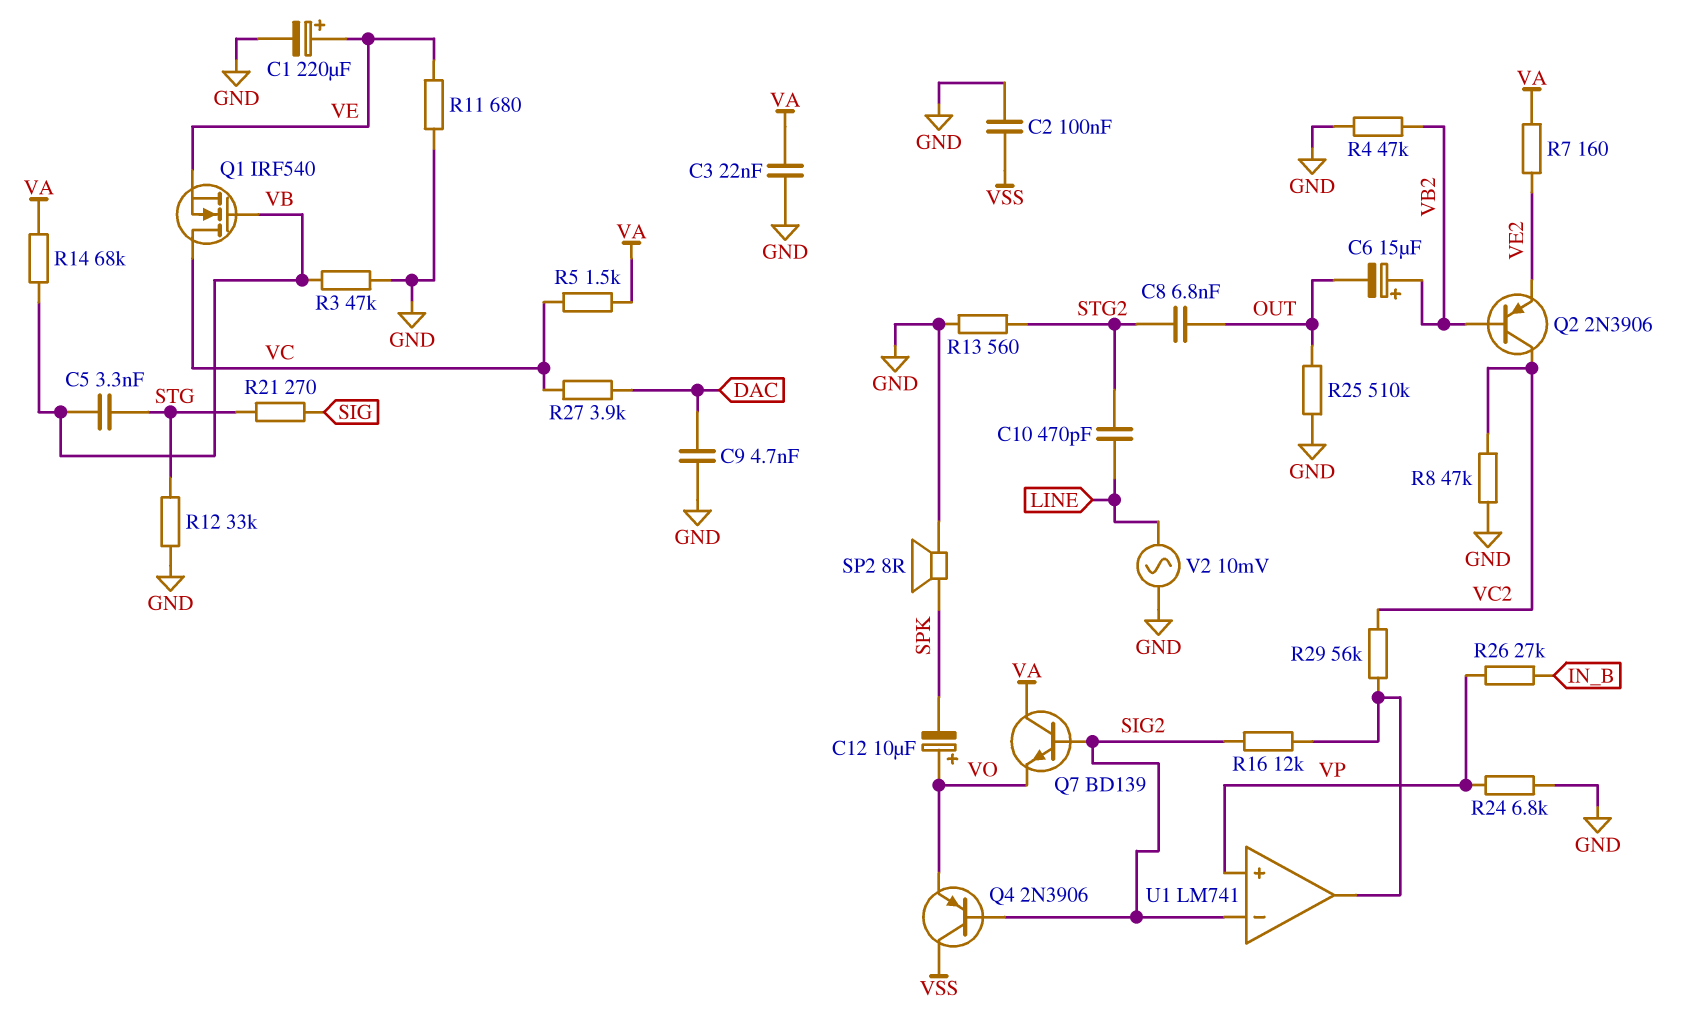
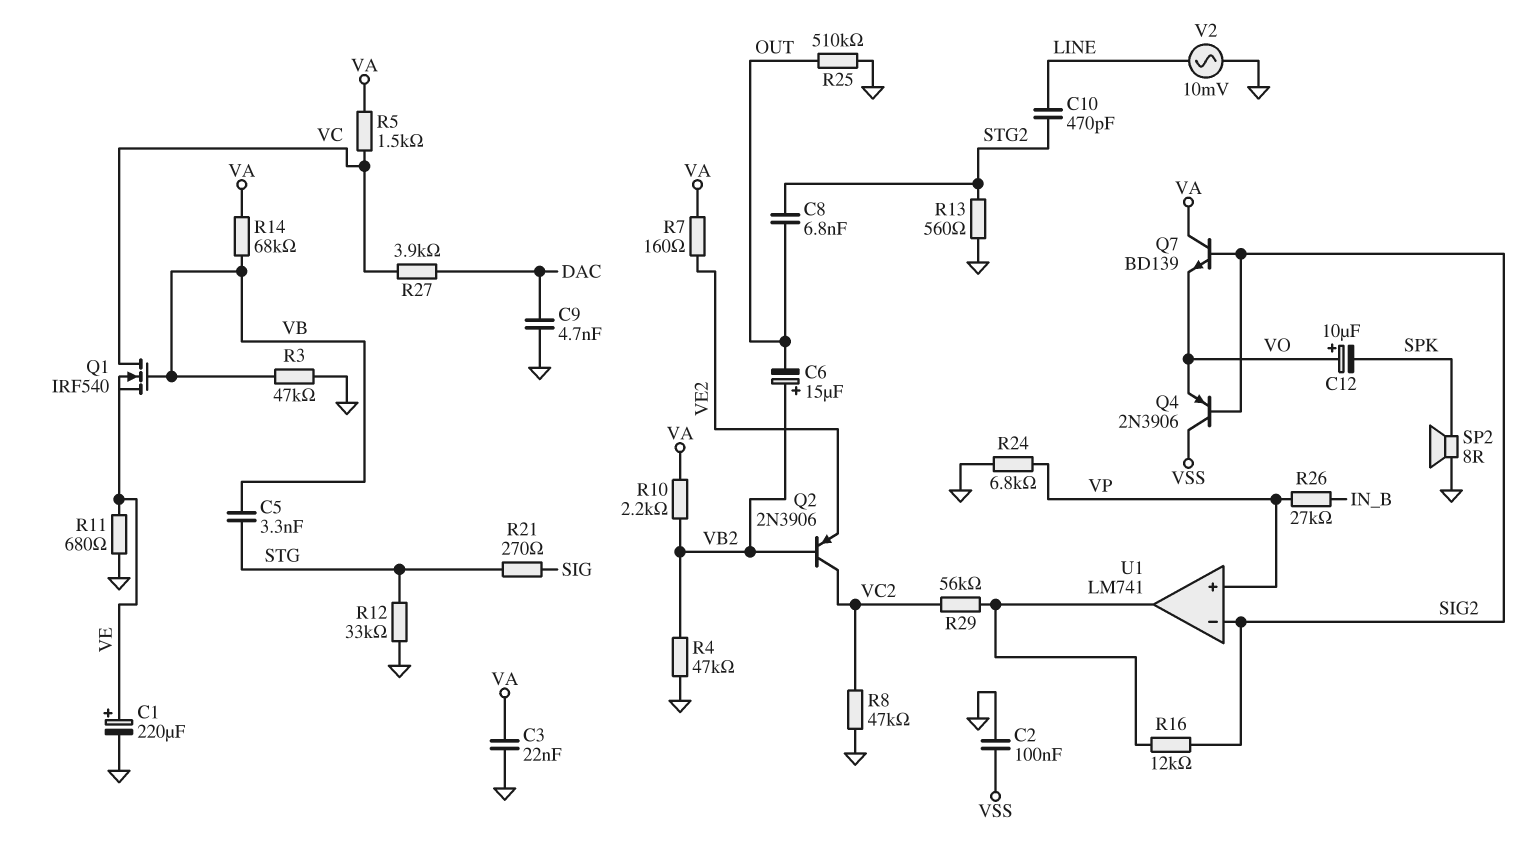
R10: none -> 2.2k (VA, VB2)

